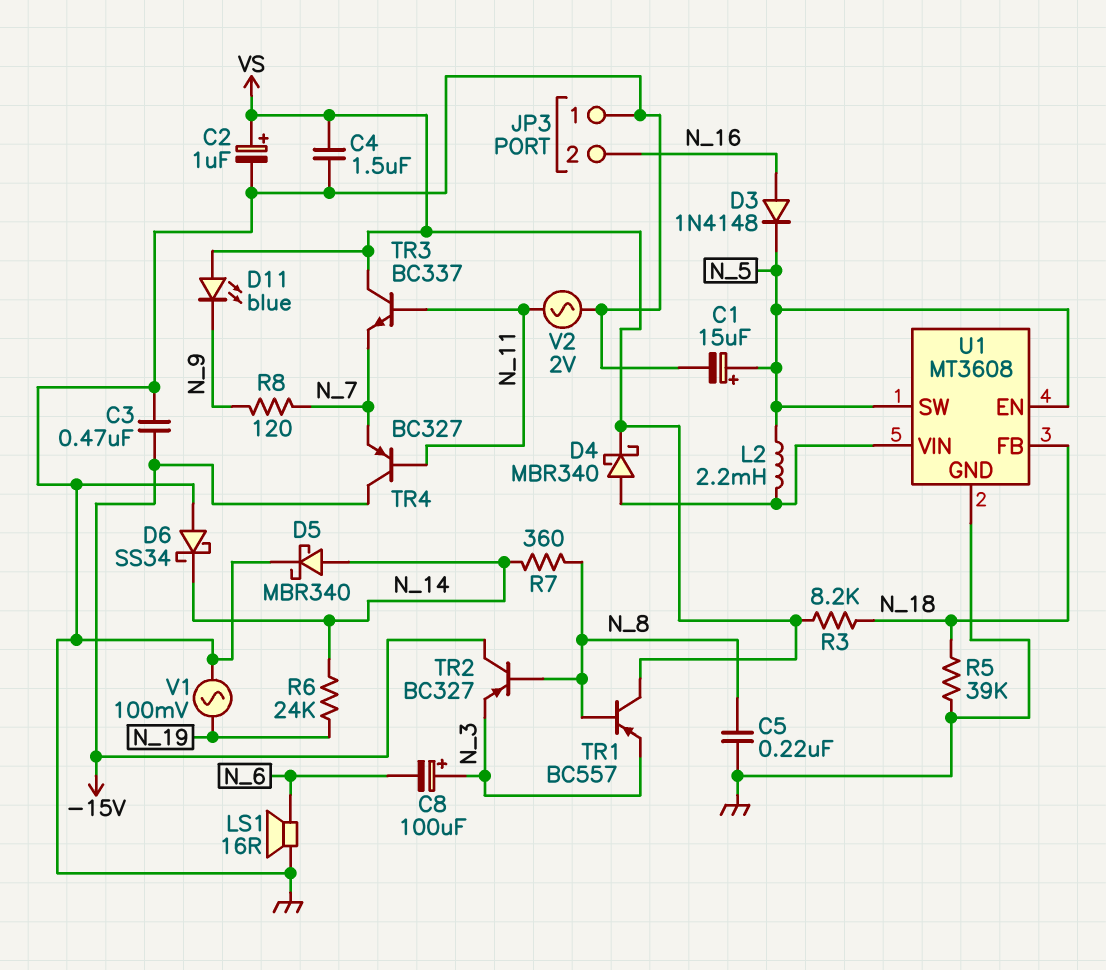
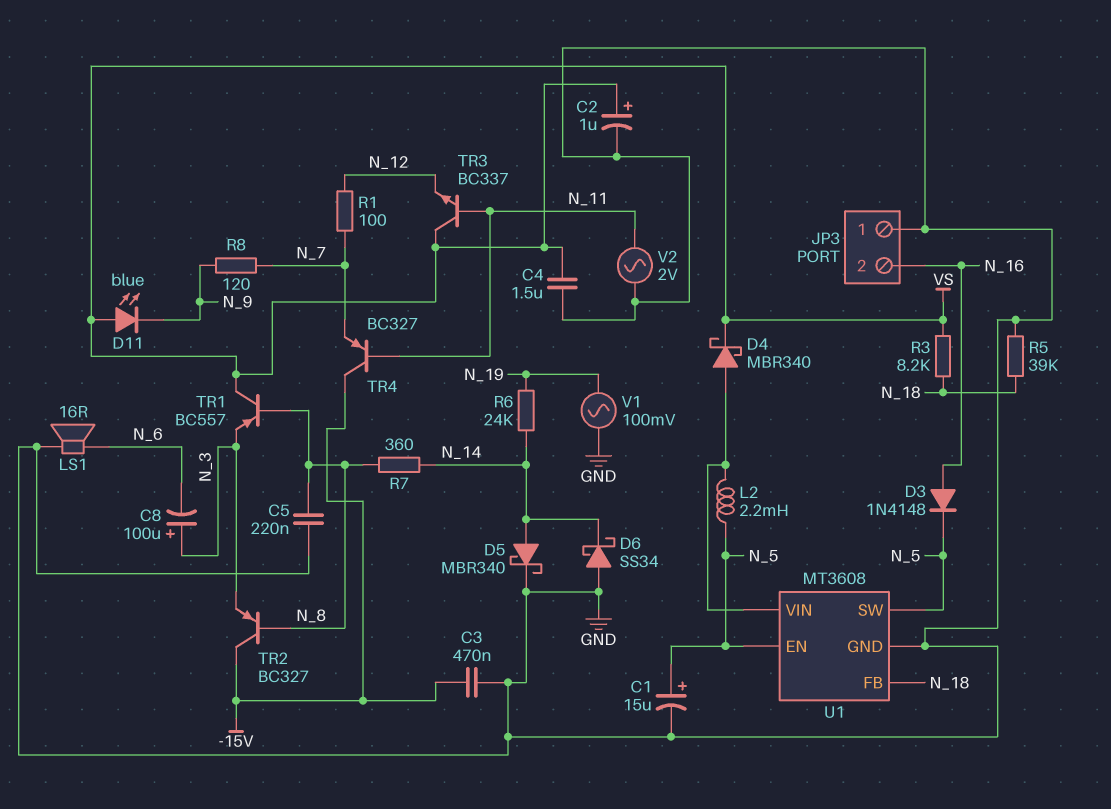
R1: none -> 100 (N_7, N_12)
TR3: NPN BC337 (B N_11, C VS, E N_7) -> NPN BC337 (B N_11, C VS, E N_12)

